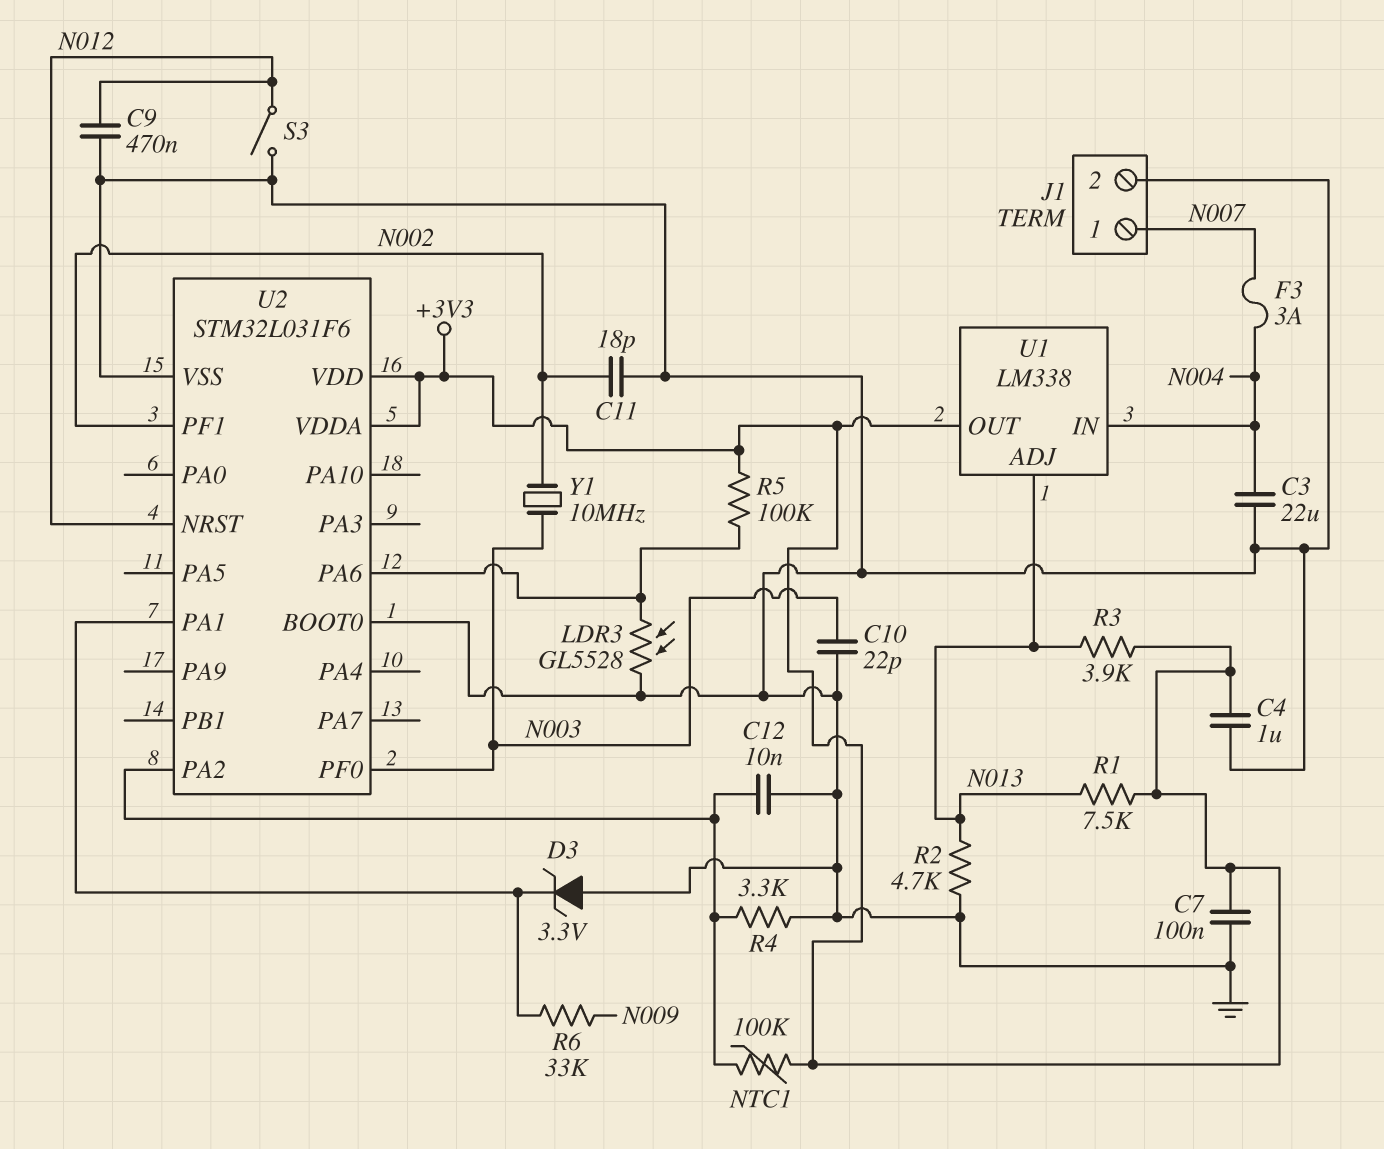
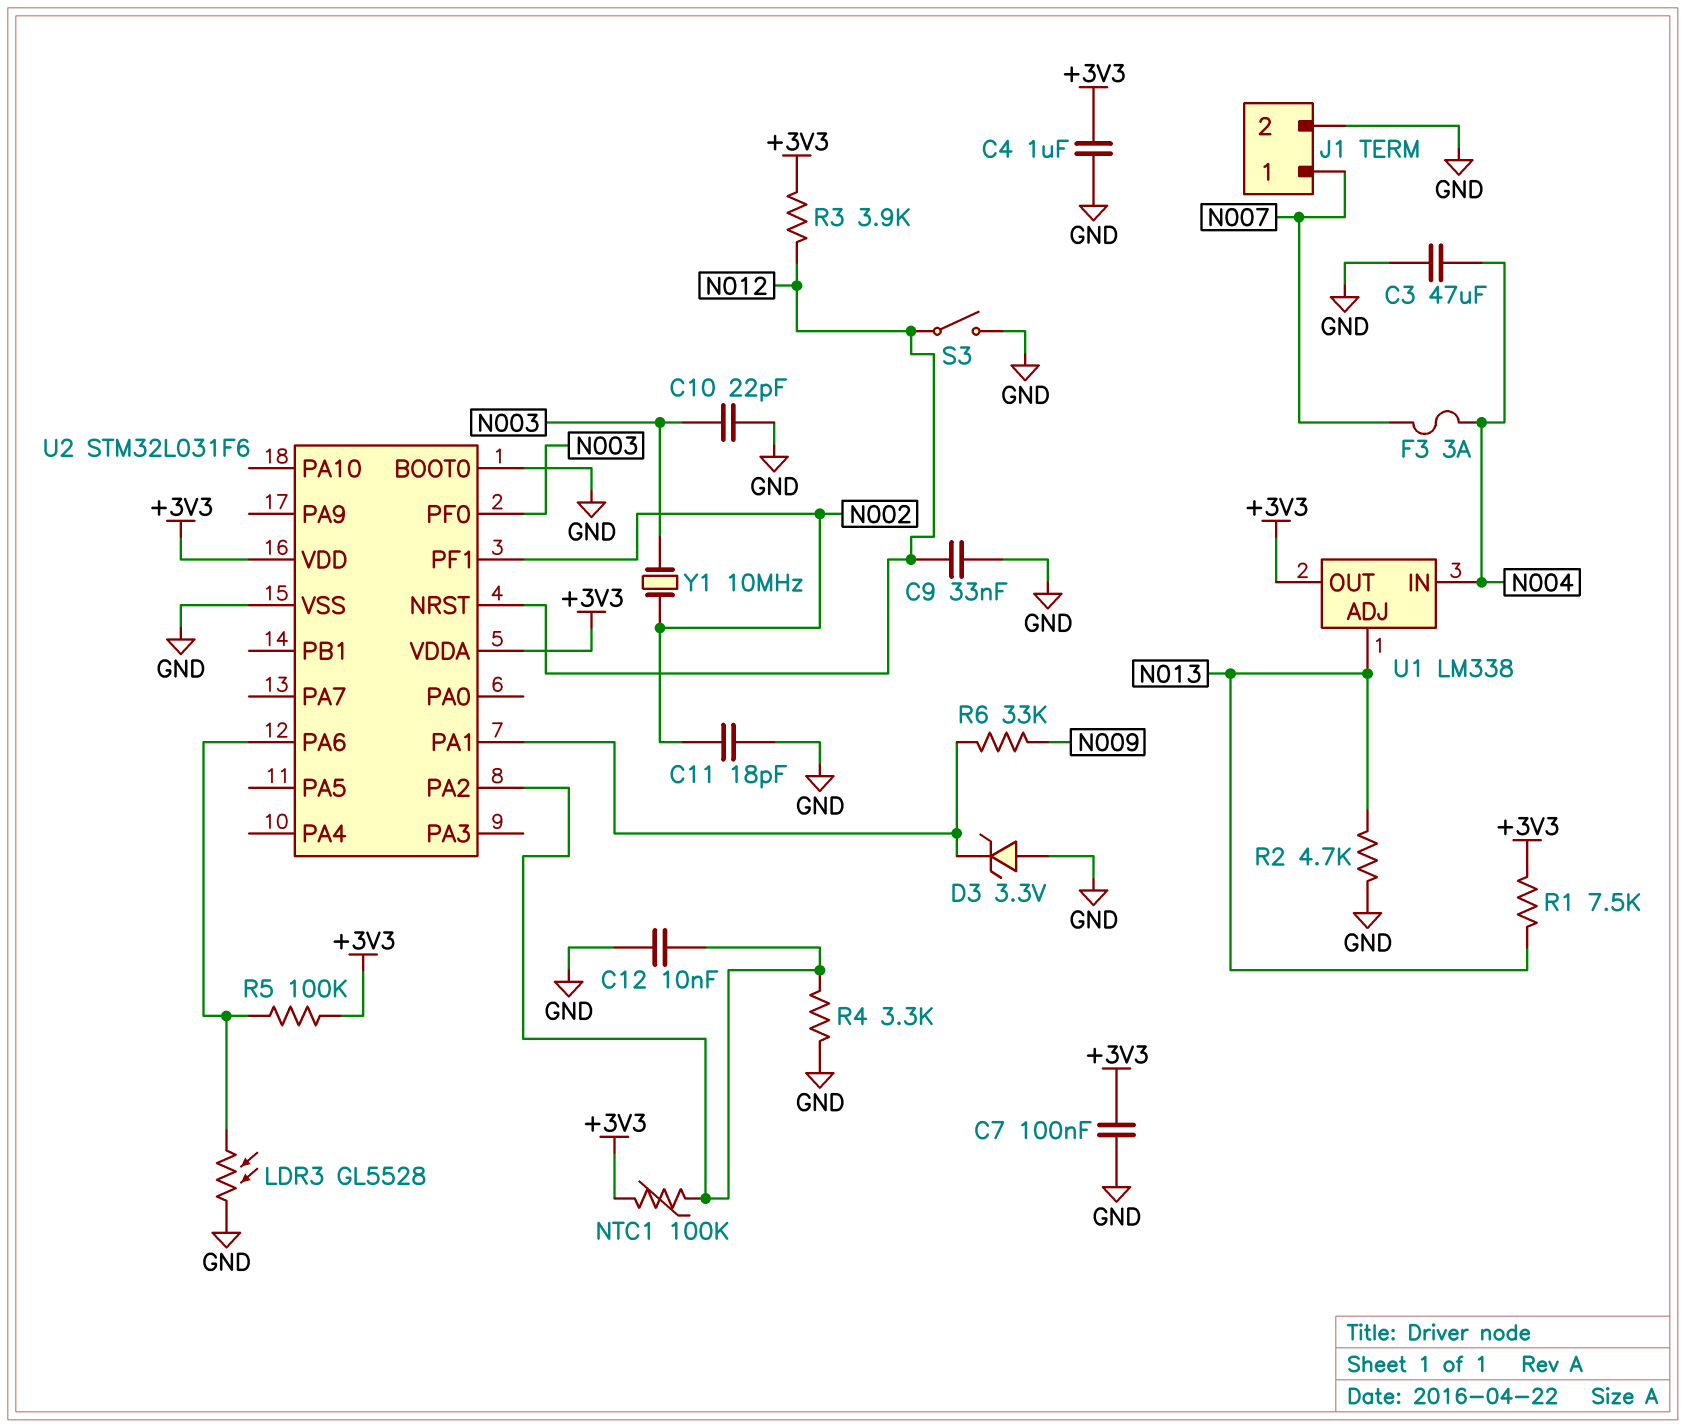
C3: 22uF (GND, N004) -> 47uF (GND, N004)
C9: 470nF (GND, N012) -> 33nF (GND, N012)
R3: 3.9k (+3V3, N013) -> 3.9k (+3V3, N012)

